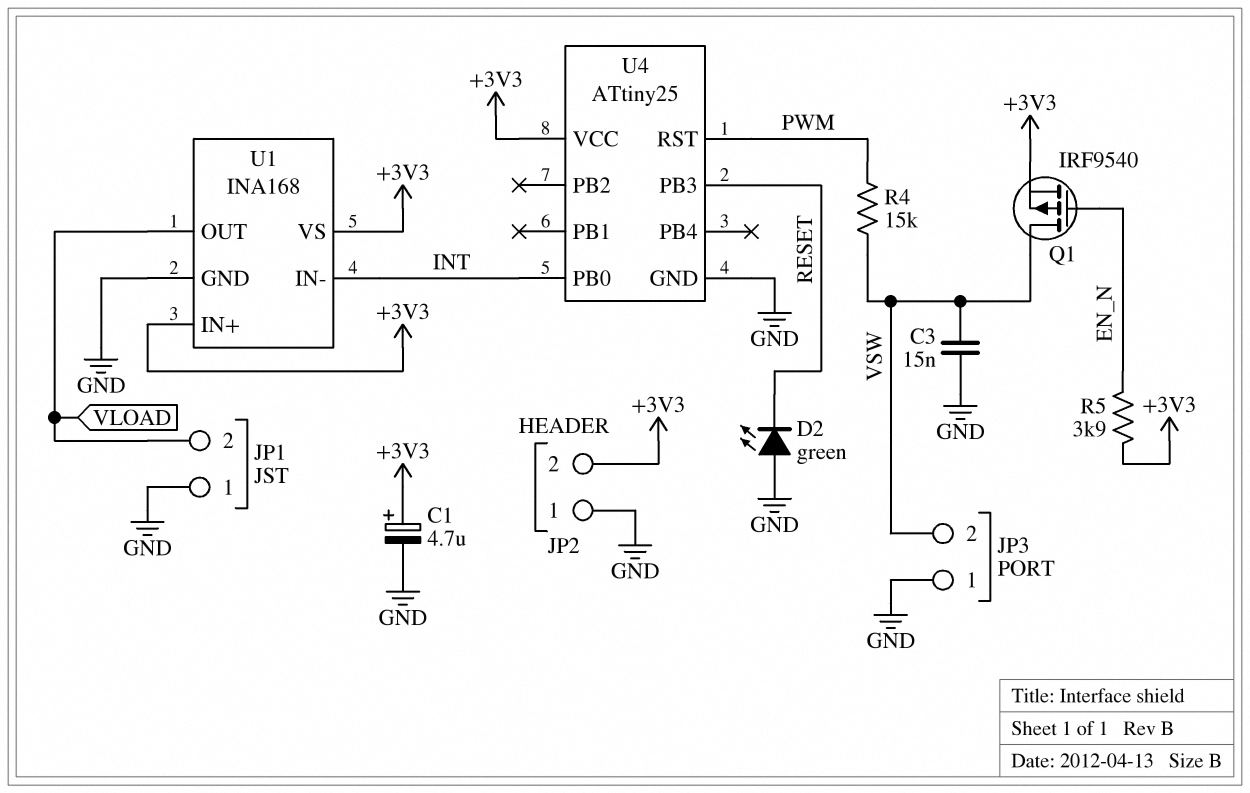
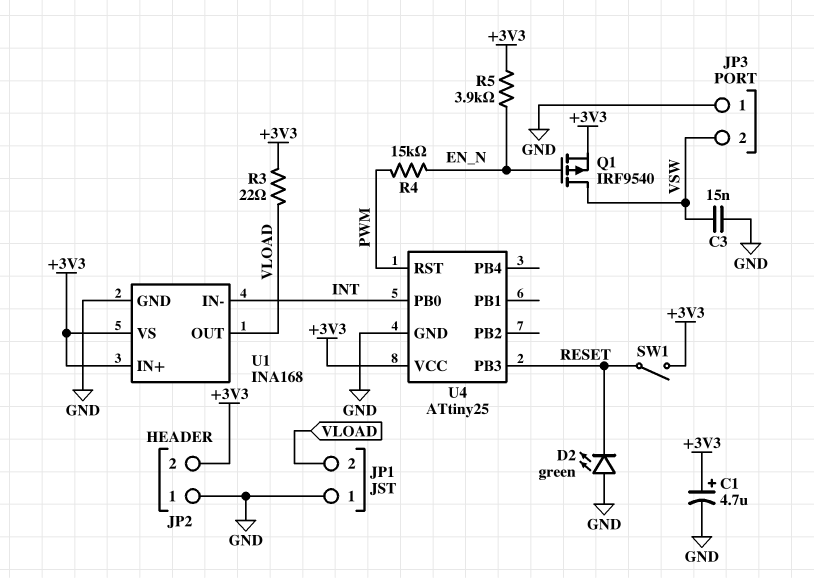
R3: none -> 22 (+3V3, VLOAD)
R4: 15k (PWM, VSW) -> 15k (EN_N, PWM)
SW1: none -> switch (+3V3, RESET)

